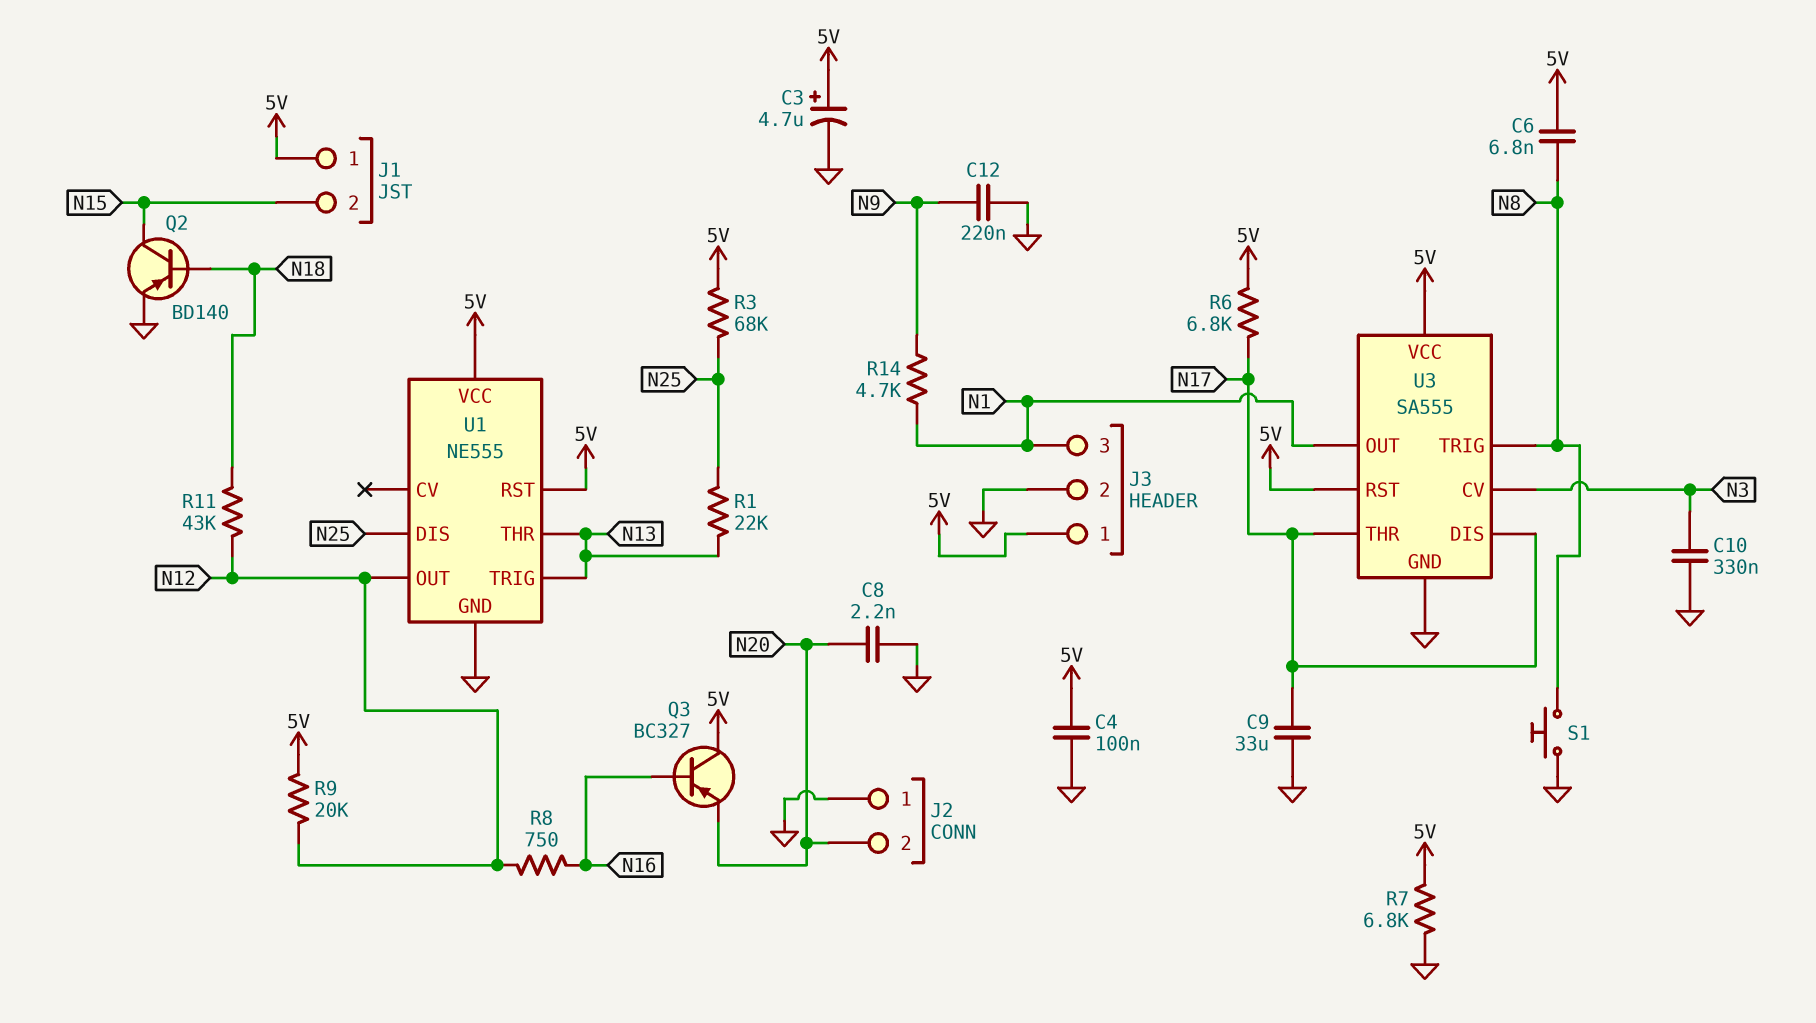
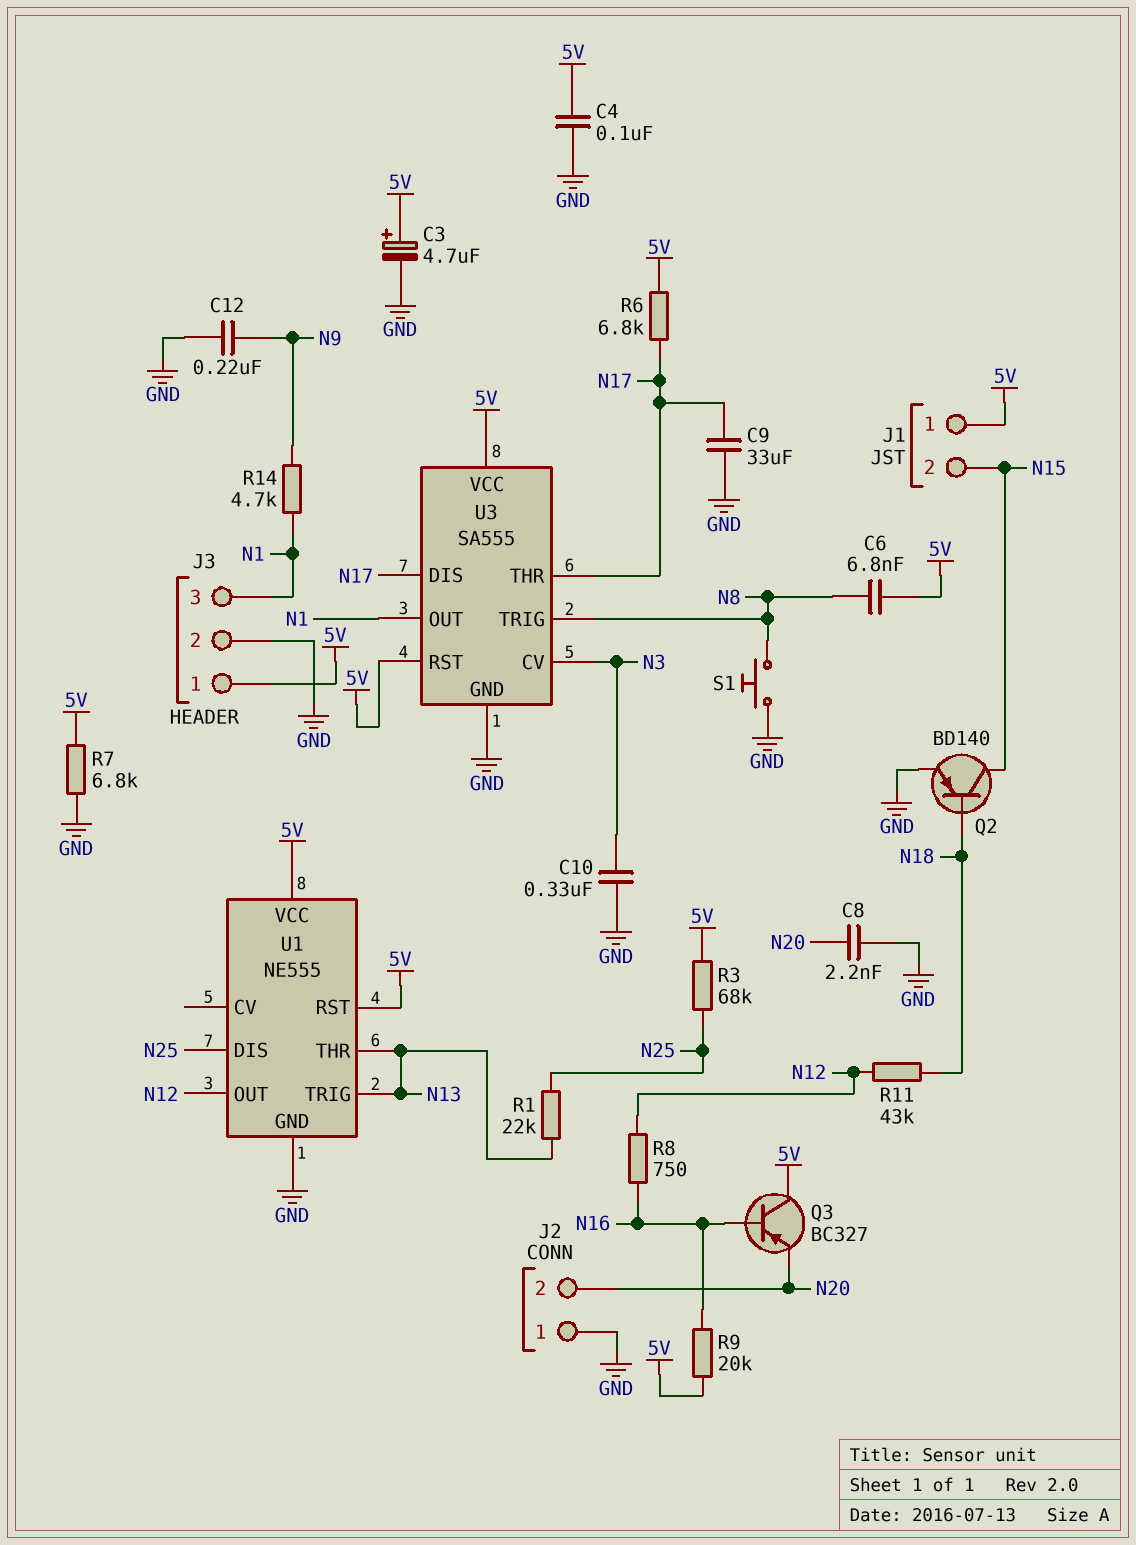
R9: 20k (5V, N12) -> 20k (5V, N16)

